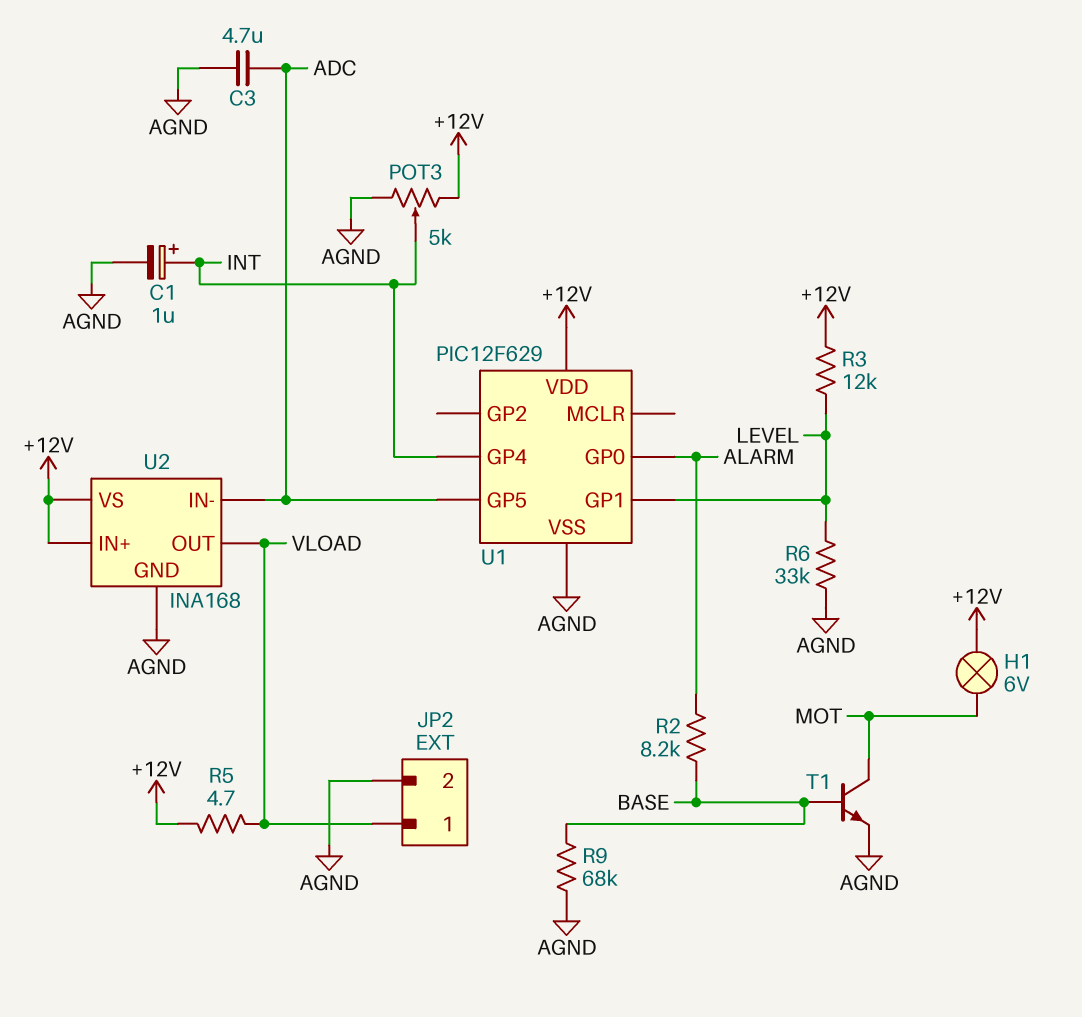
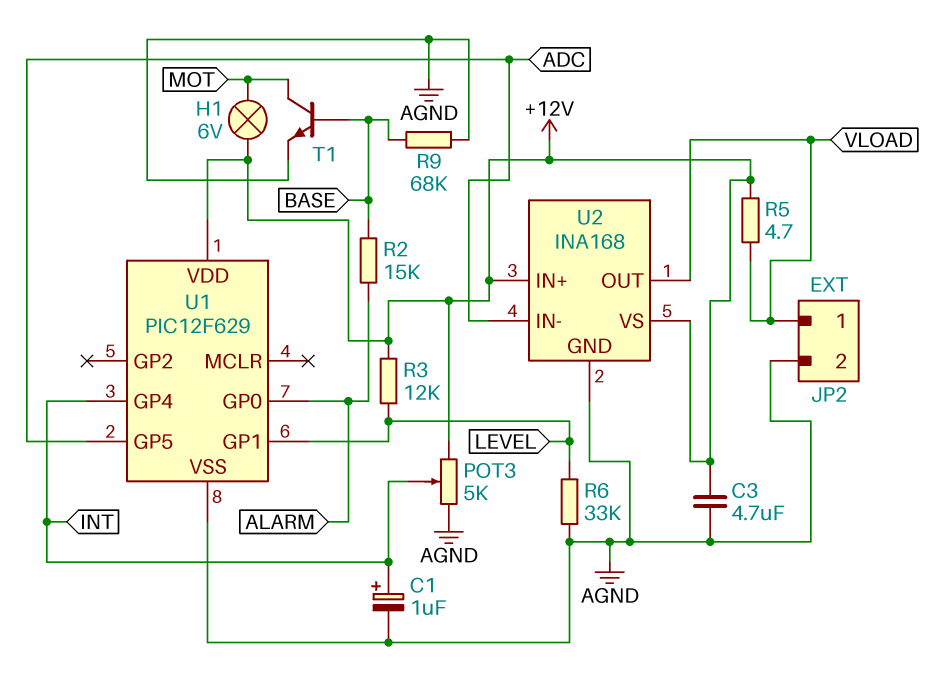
C3: 4.7uF (ADC, AGND) -> 4.7uF (+12V, AGND)
R2: 8.2k (ALARM, BASE) -> 15k (ALARM, BASE)

